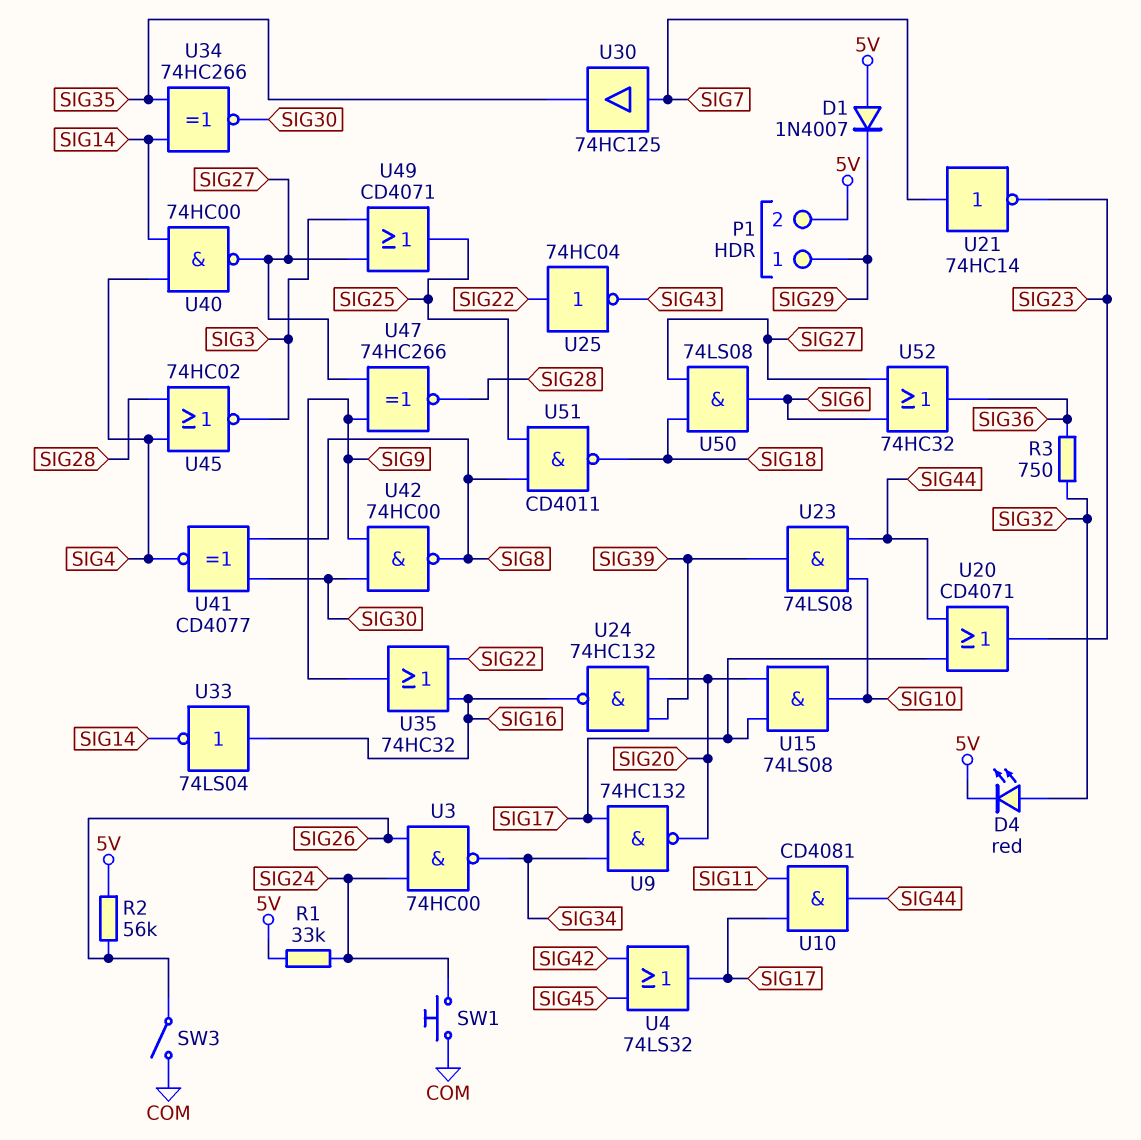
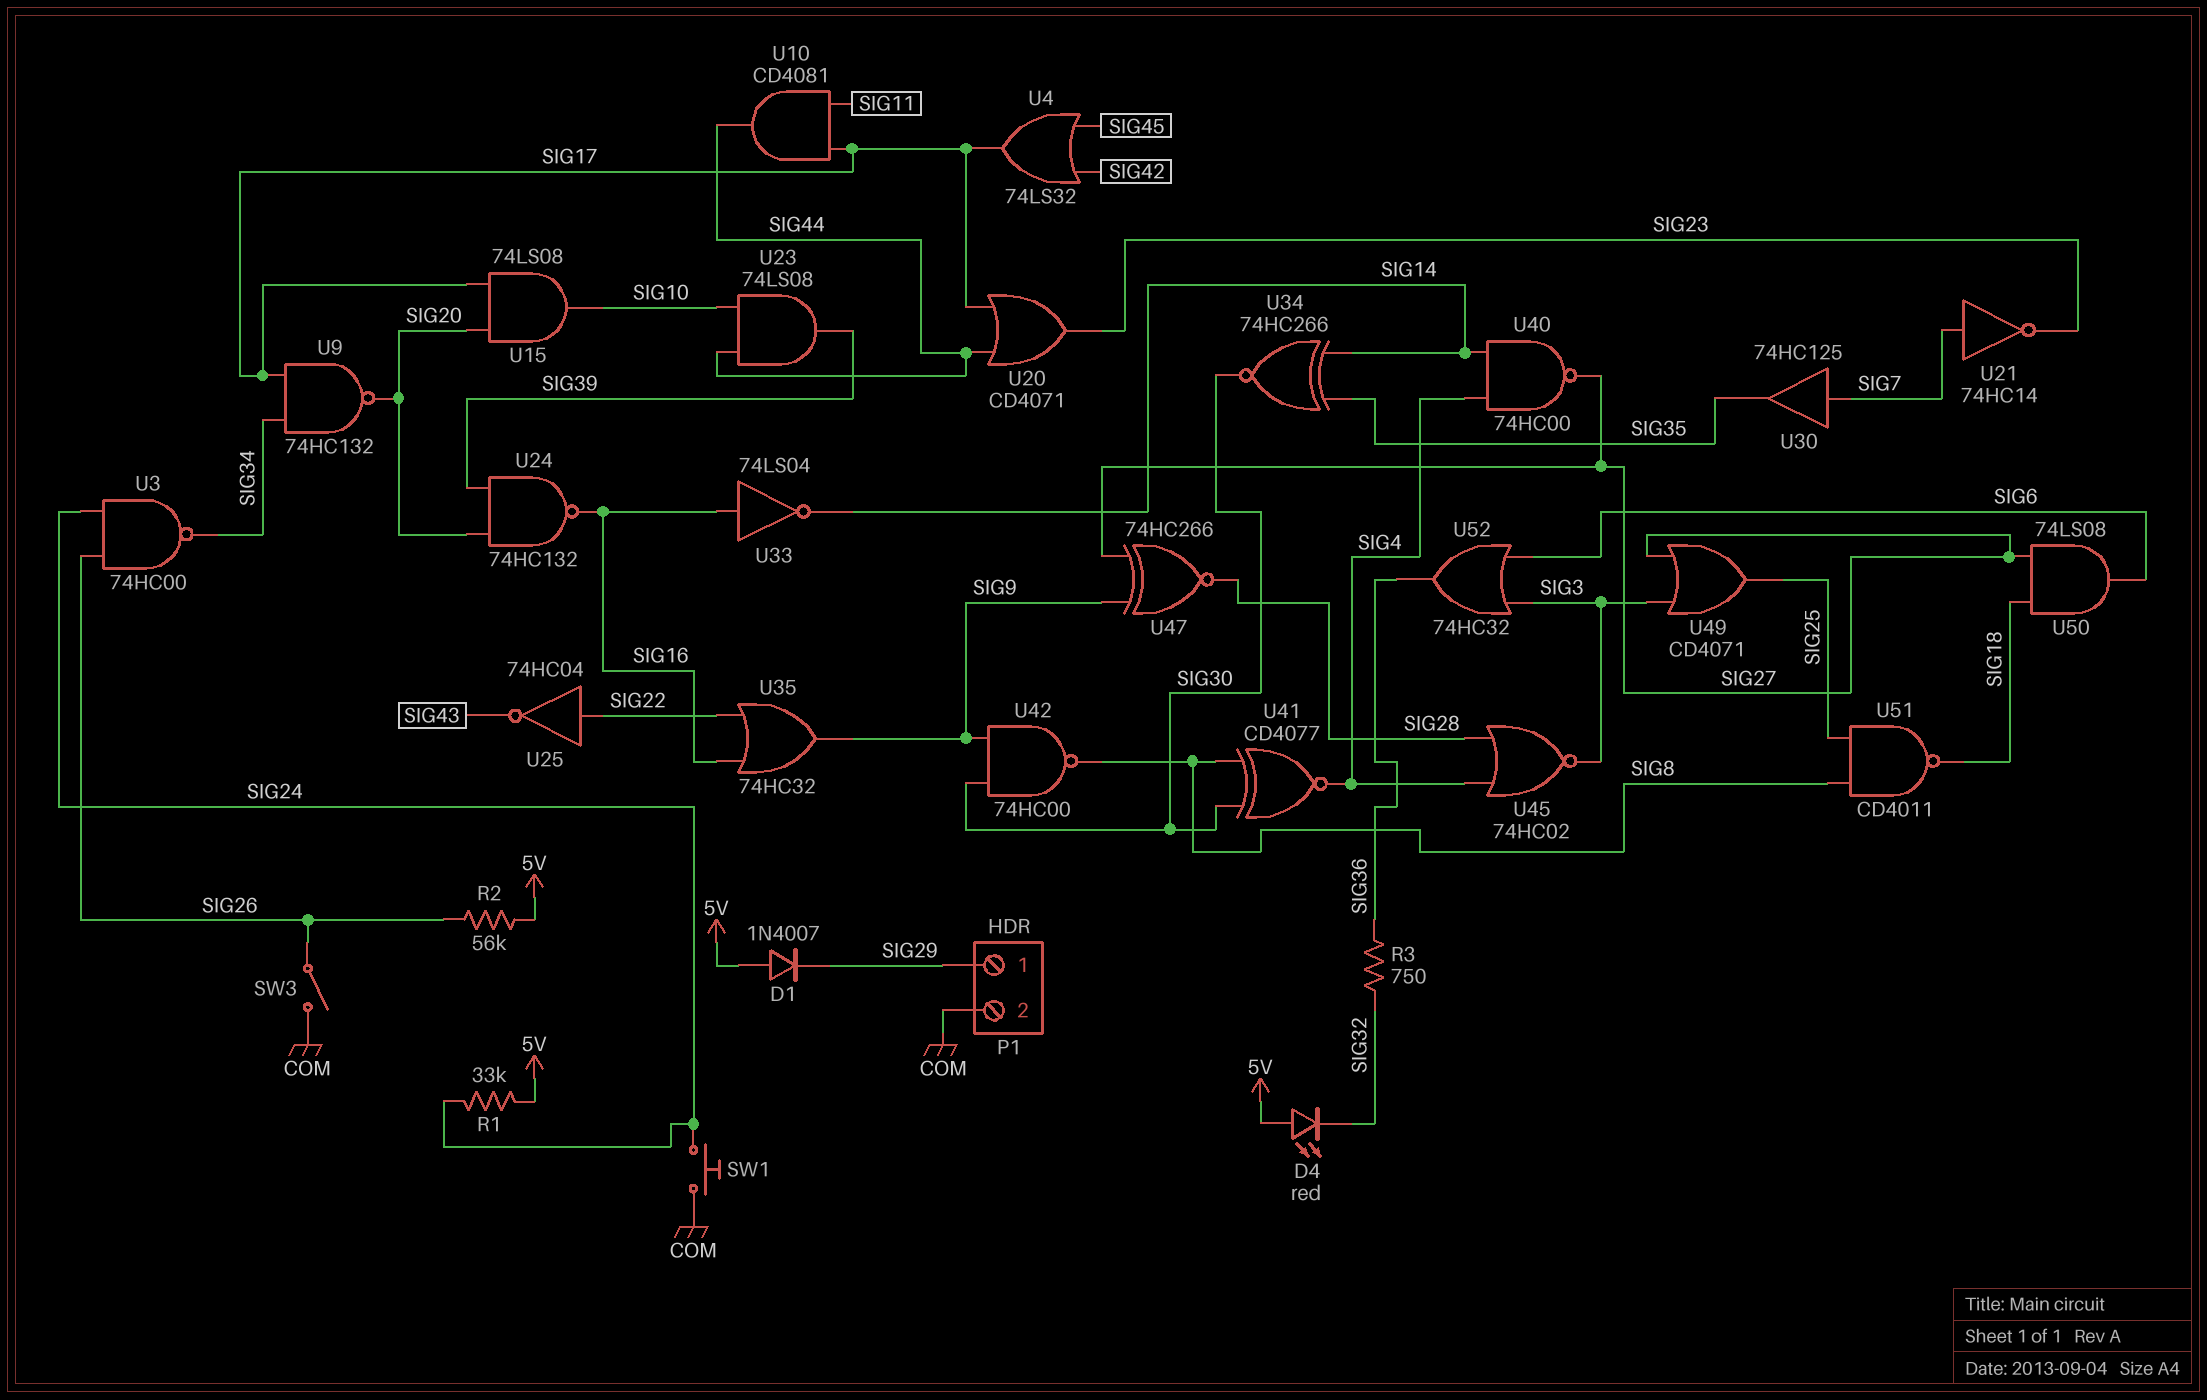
D4: LED red (A SIG32, K 5V) -> LED red (A 5V, K SIG32)
P1 pin 2: 5V -> COM
U52: OR 74HC32 (in SIG6, in SIG27, out SIG36) -> OR 74HC32 (in SIG3, in SIG6, out SIG36)

